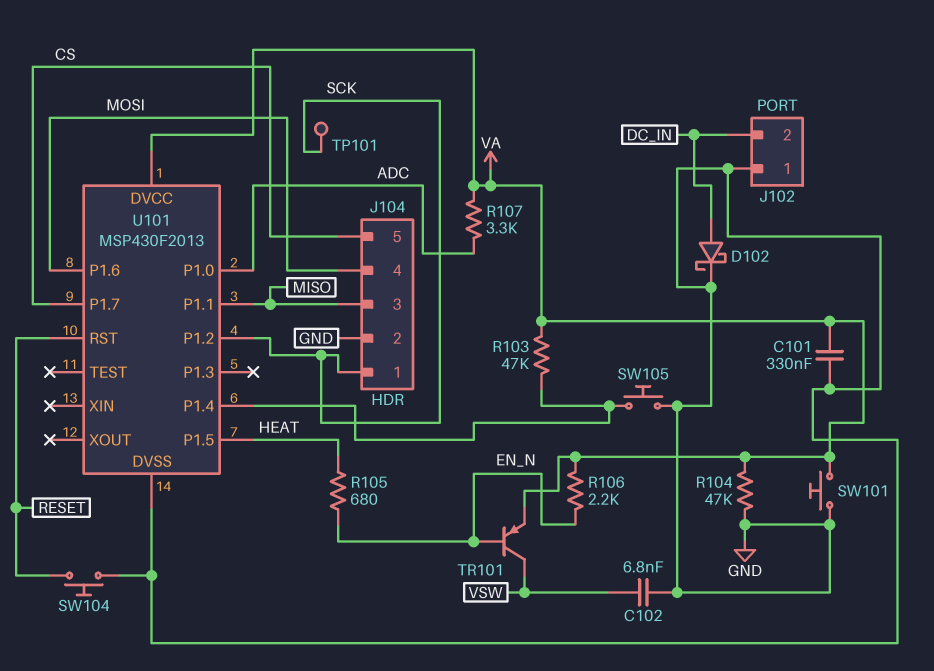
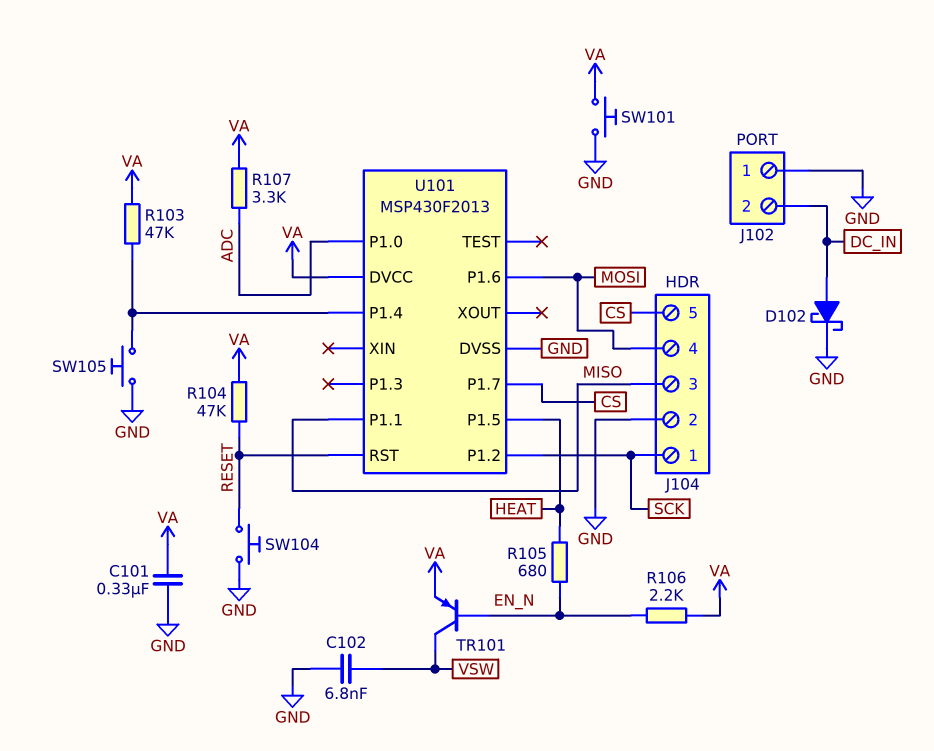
R104: 47k (GND, VA) -> 47k (RESET, VA)
TP101: test point (SCK) -> none

